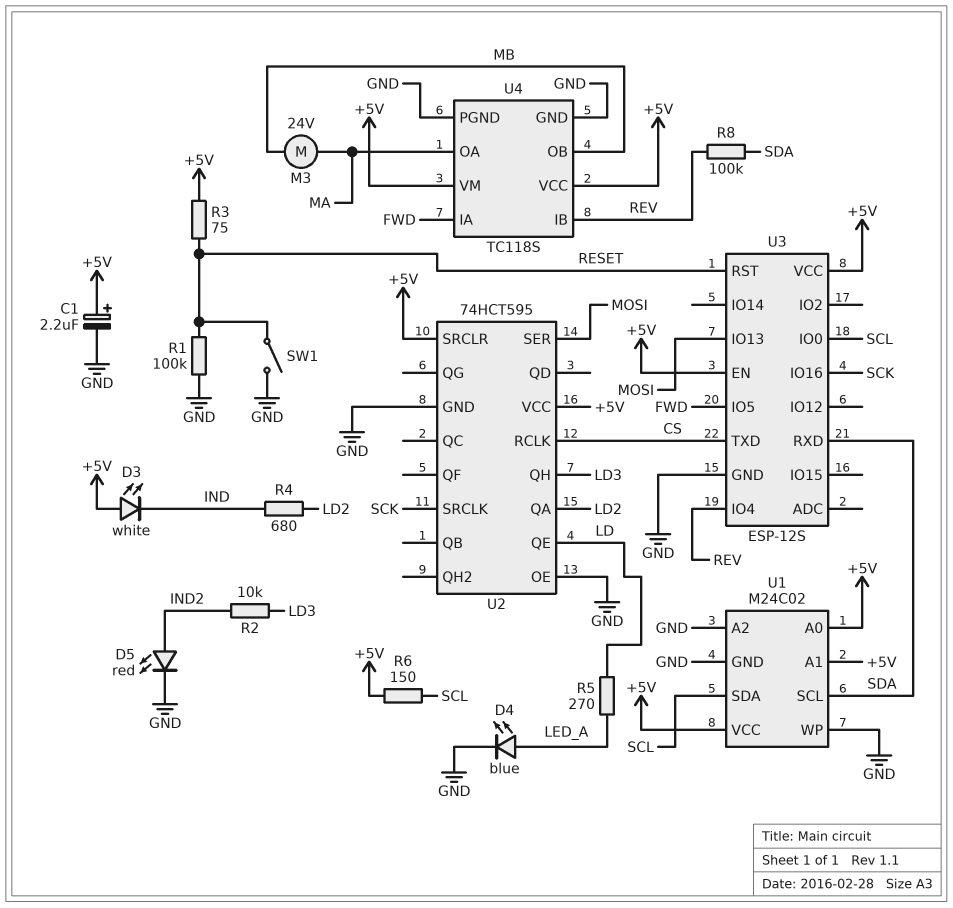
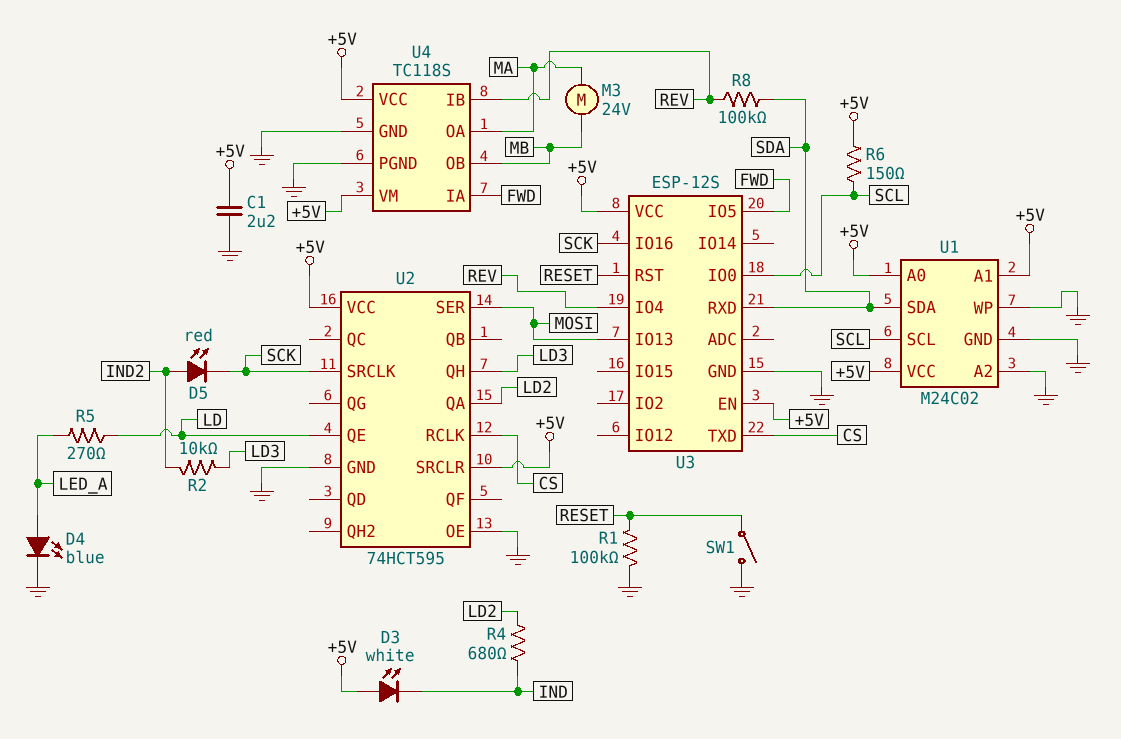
C1: 2.2uF (plus +5V, minus GND) -> 2.2uF (+5V, GND)
D5: LED red (A IND2, K GND) -> LED red (A IND2, K SCK)
R3: 75 (+5V, RESET) -> none
U1 pin SCL: SDA -> SCL
U1 pin SDA: SCL -> SDA

